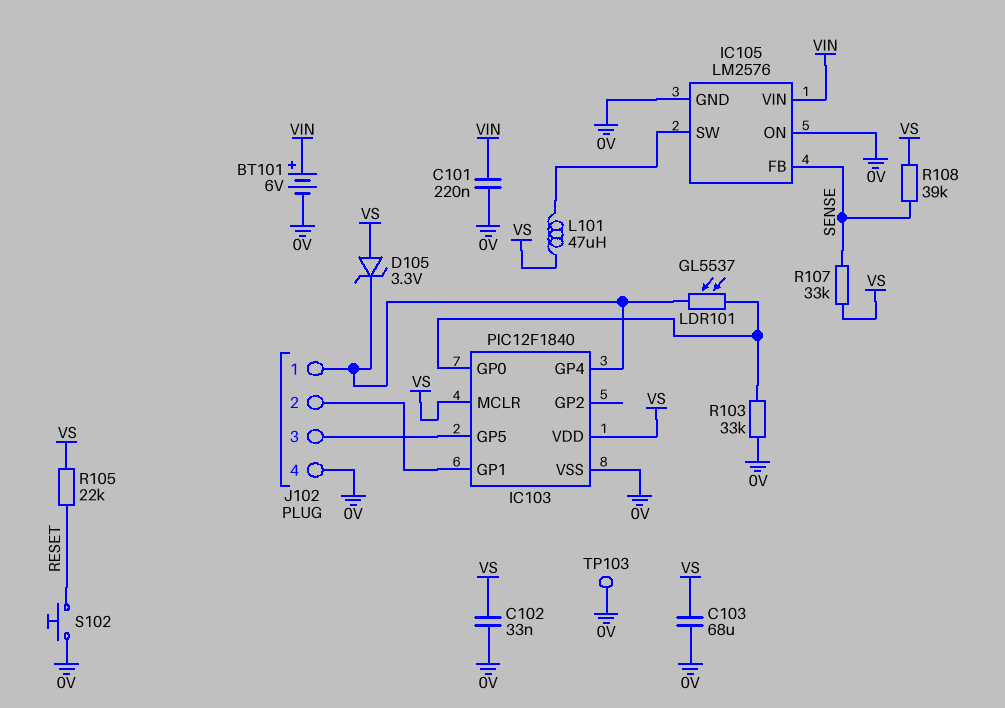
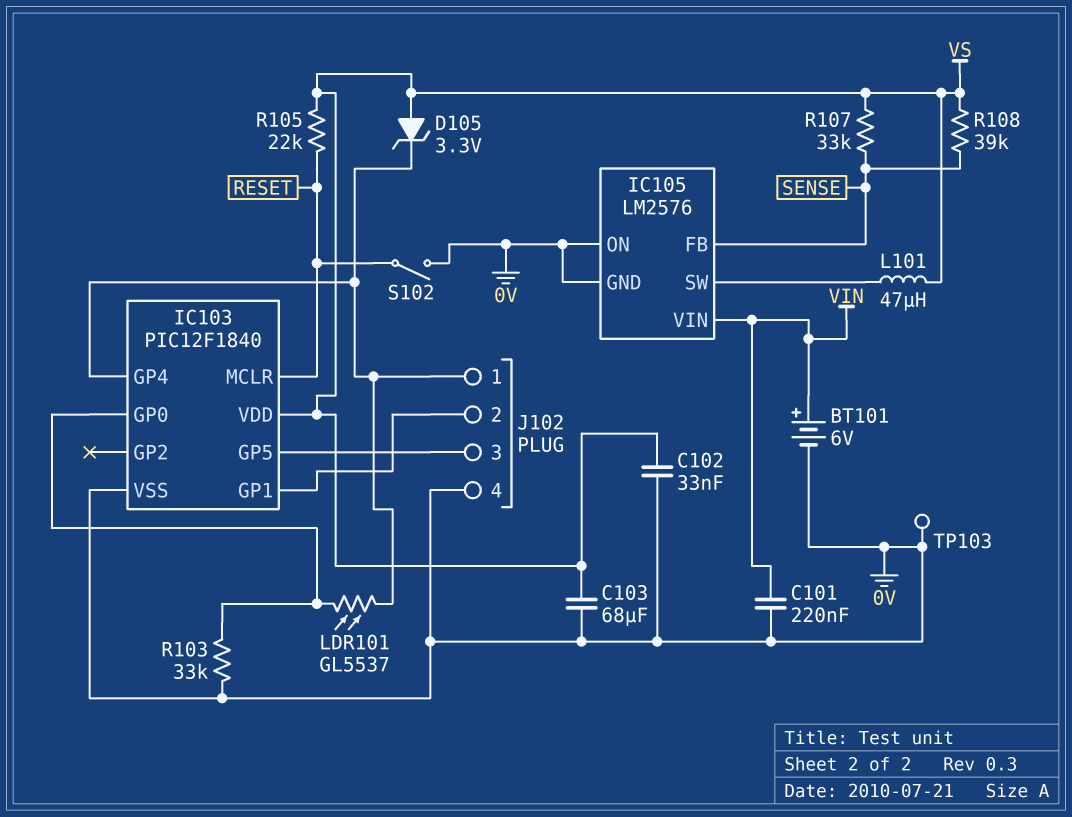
IC103 pin MCLR: VS -> RESET
S102: button (0V, RESET) -> switch (0V, RESET)

